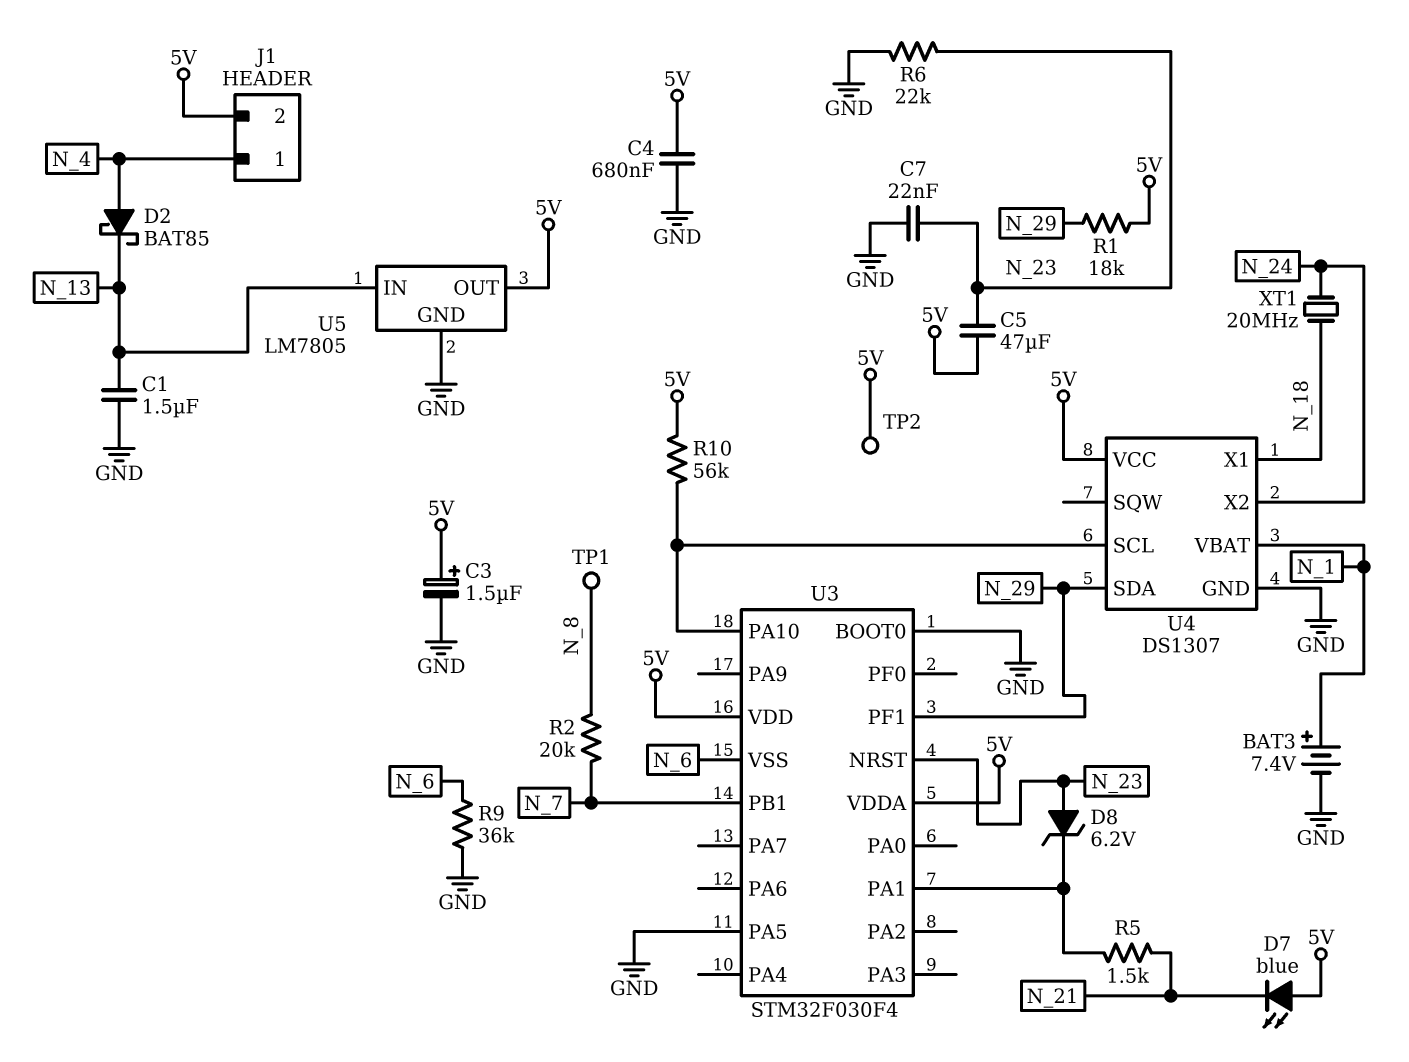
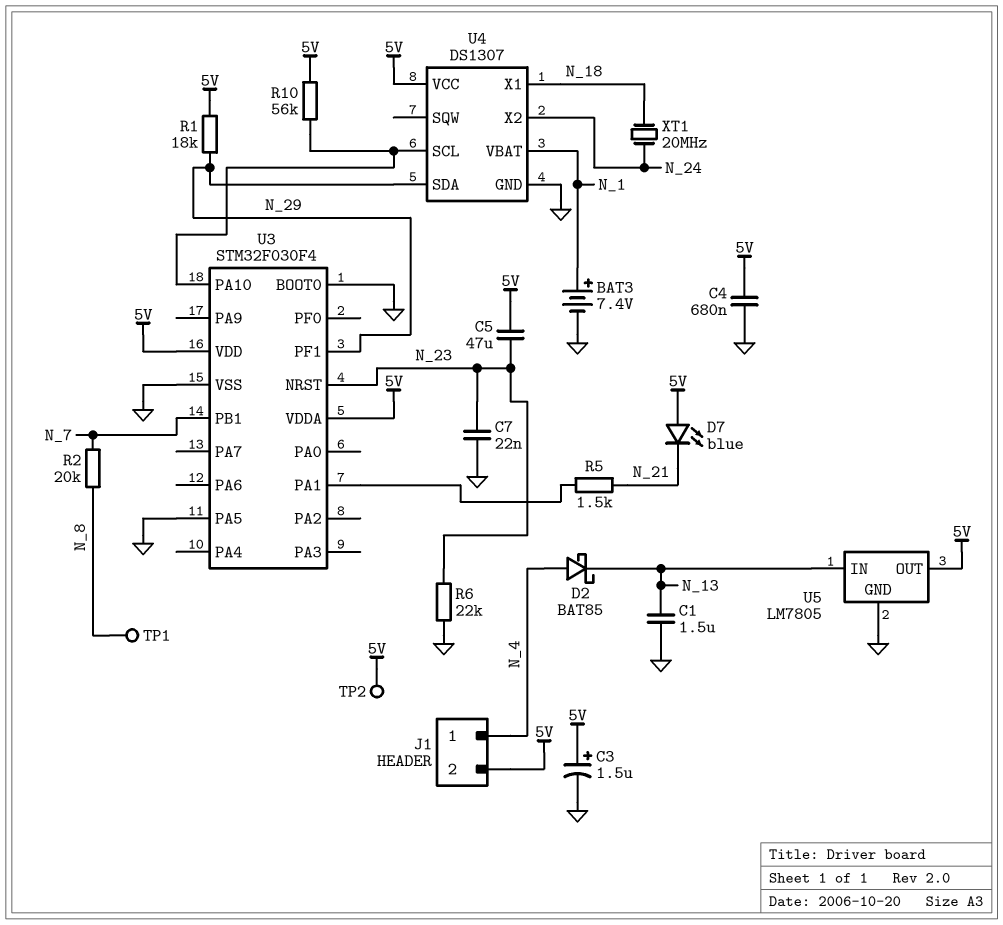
D8: zener 6.2V (A N_23, K U3/PA1) -> none
R9: 36k (GND, N_6) -> none
U3 pin VSS: N_6 -> GND

